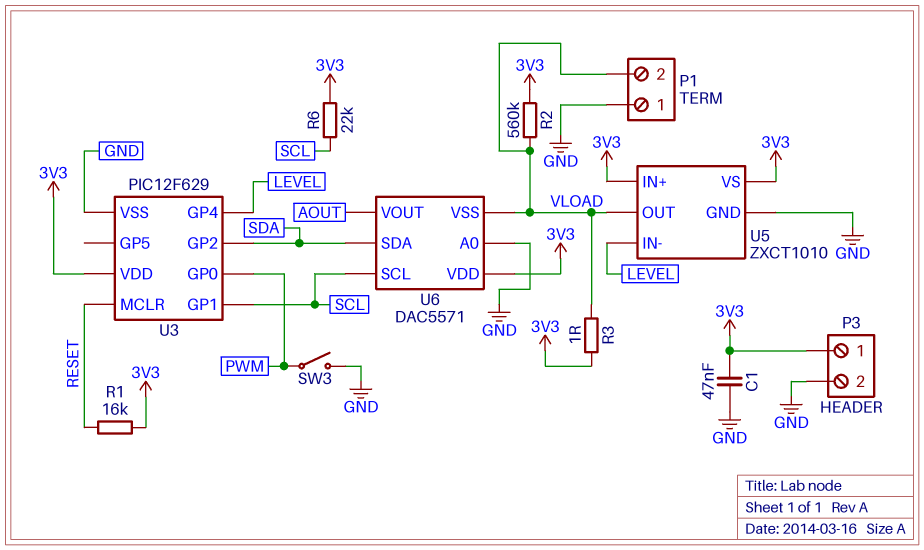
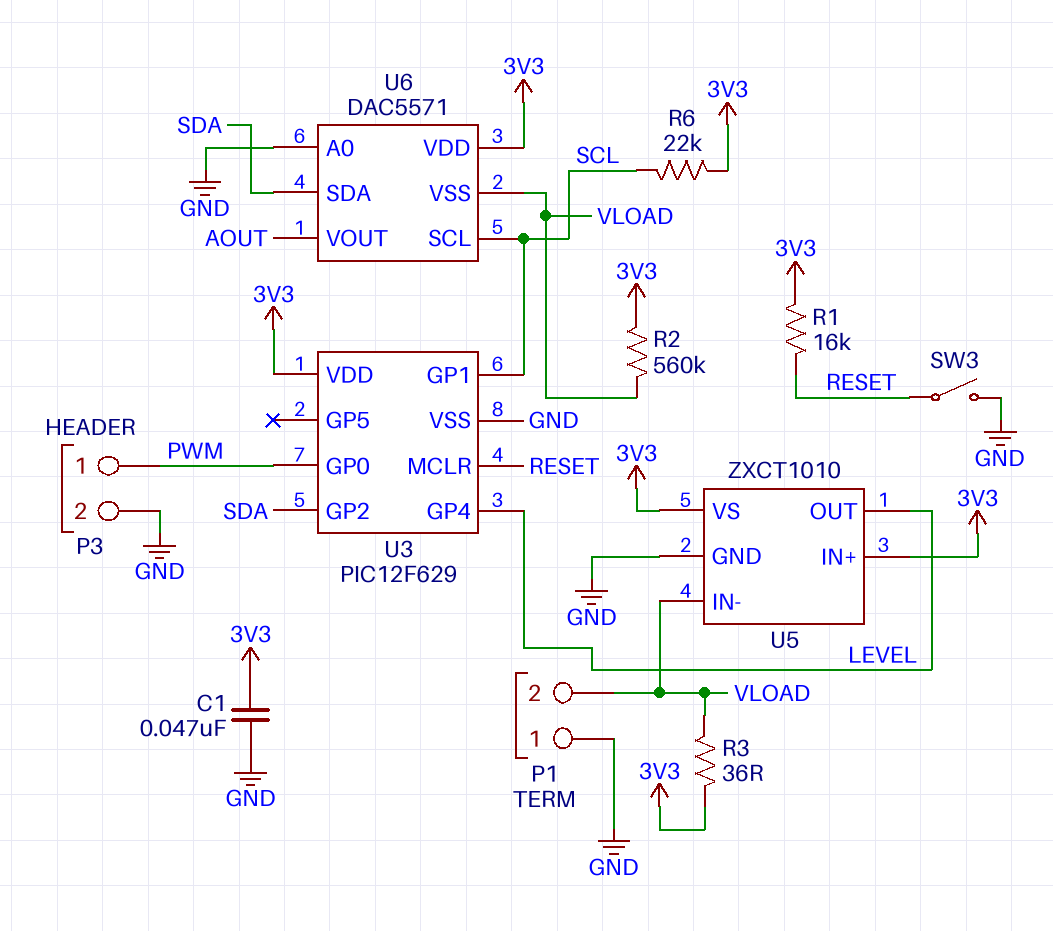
P3 pin 1: 3V3 -> PWM
R3: 1 (3V3, VLOAD) -> 36 (3V3, VLOAD)
SW3: switch (GND, PWM) -> switch (GND, RESET)
U5 pin IN-: LEVEL -> VLOAD
U5 pin OUT: VLOAD -> LEVEL

